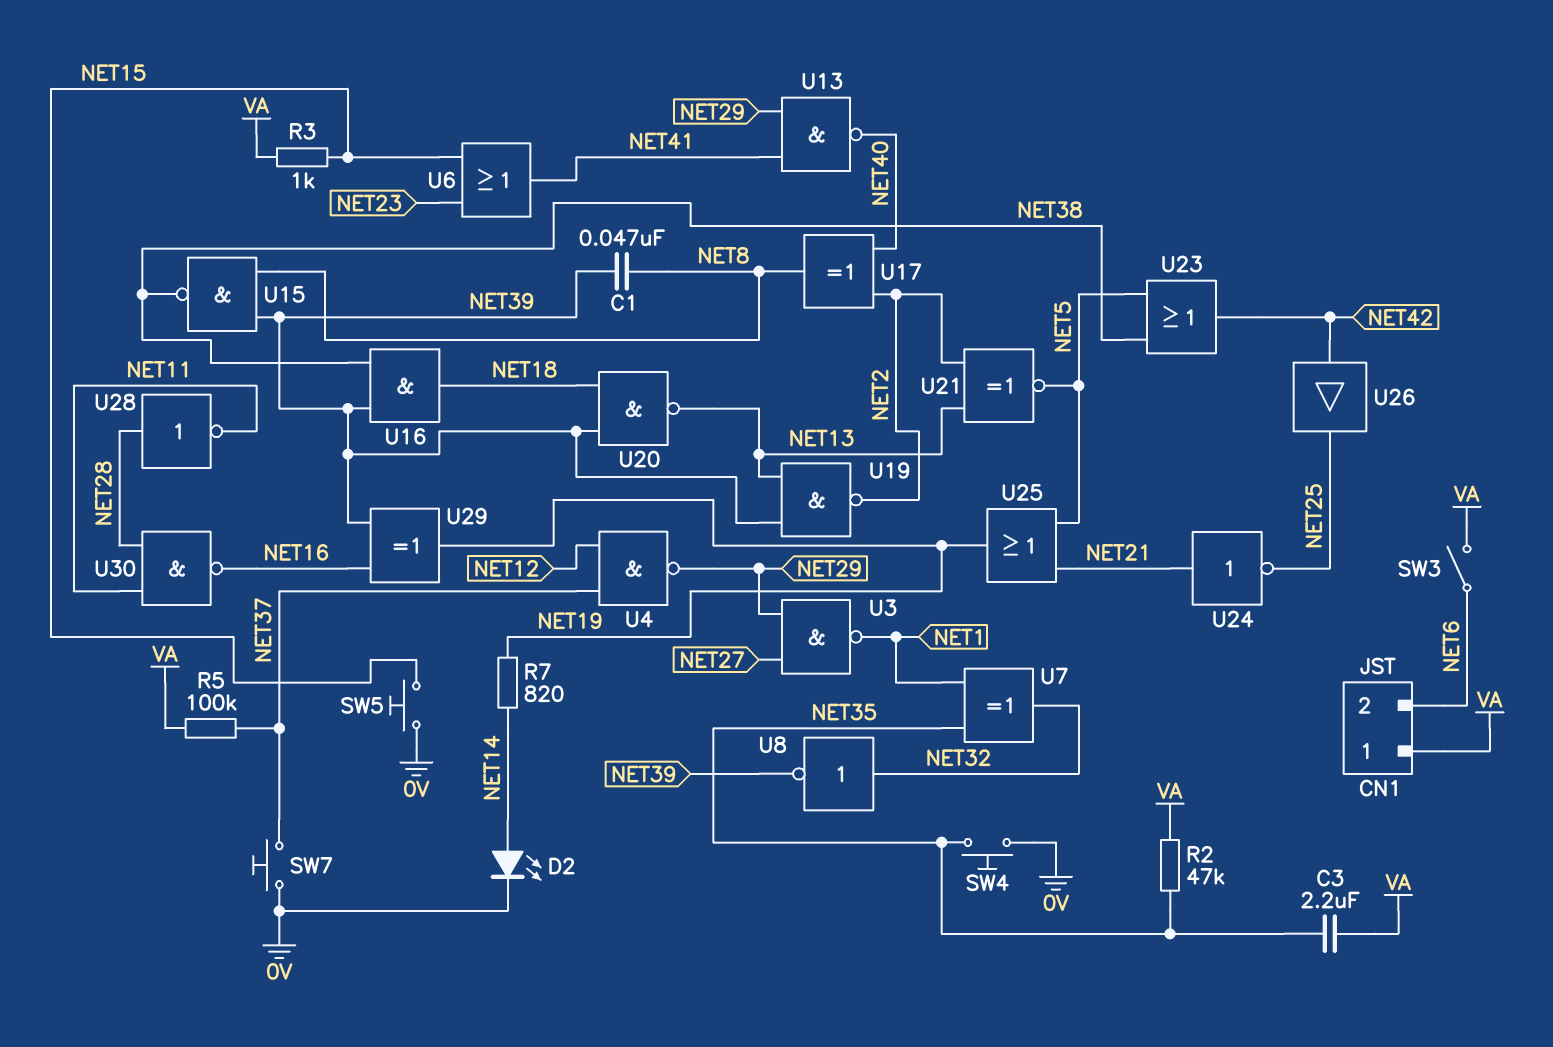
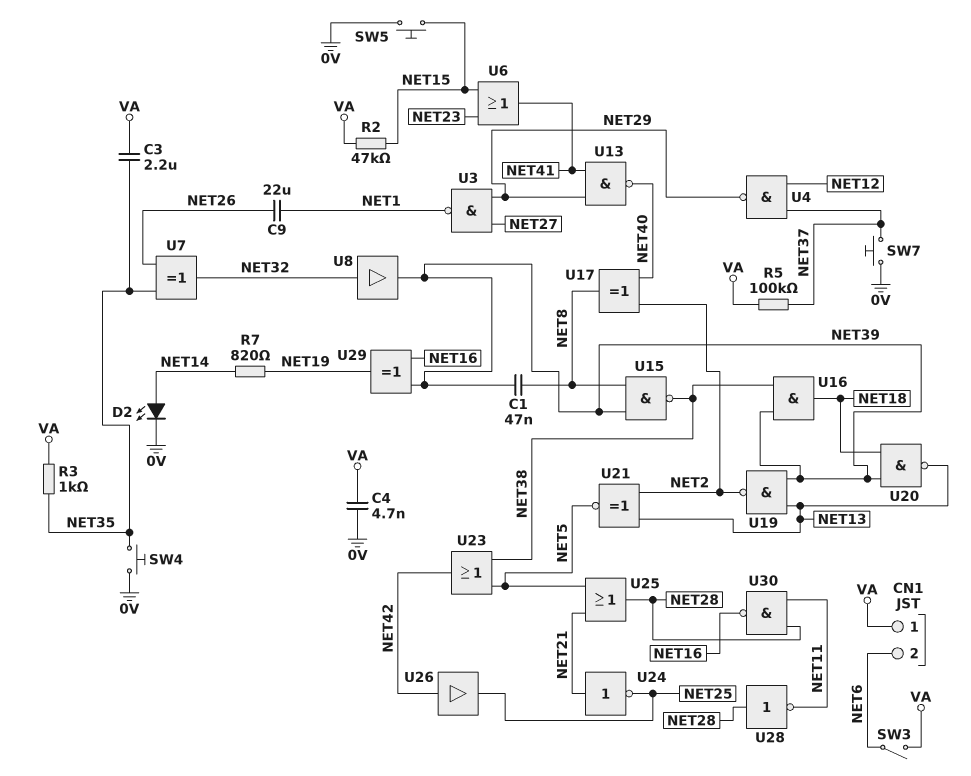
C4: none -> 4.7nF (0V, VA)
C9: none -> 22uF (NET1, NET26)
R2: 47k (NET35, VA) -> 47k (NET15, VA)
R3: 1k (NET15, VA) -> 1k (NET35, VA)
U7: XOR (in NET1, in NET35, out NET32) -> XOR (in NET26, in NET35, out NET32)
U8: NOT (in NET32, out NET39) -> buffer (in NET32, out NET39)
U25: OR (in NET5, in NET21, out NET19) -> OR (in NET5, in NET21, out NET28)

